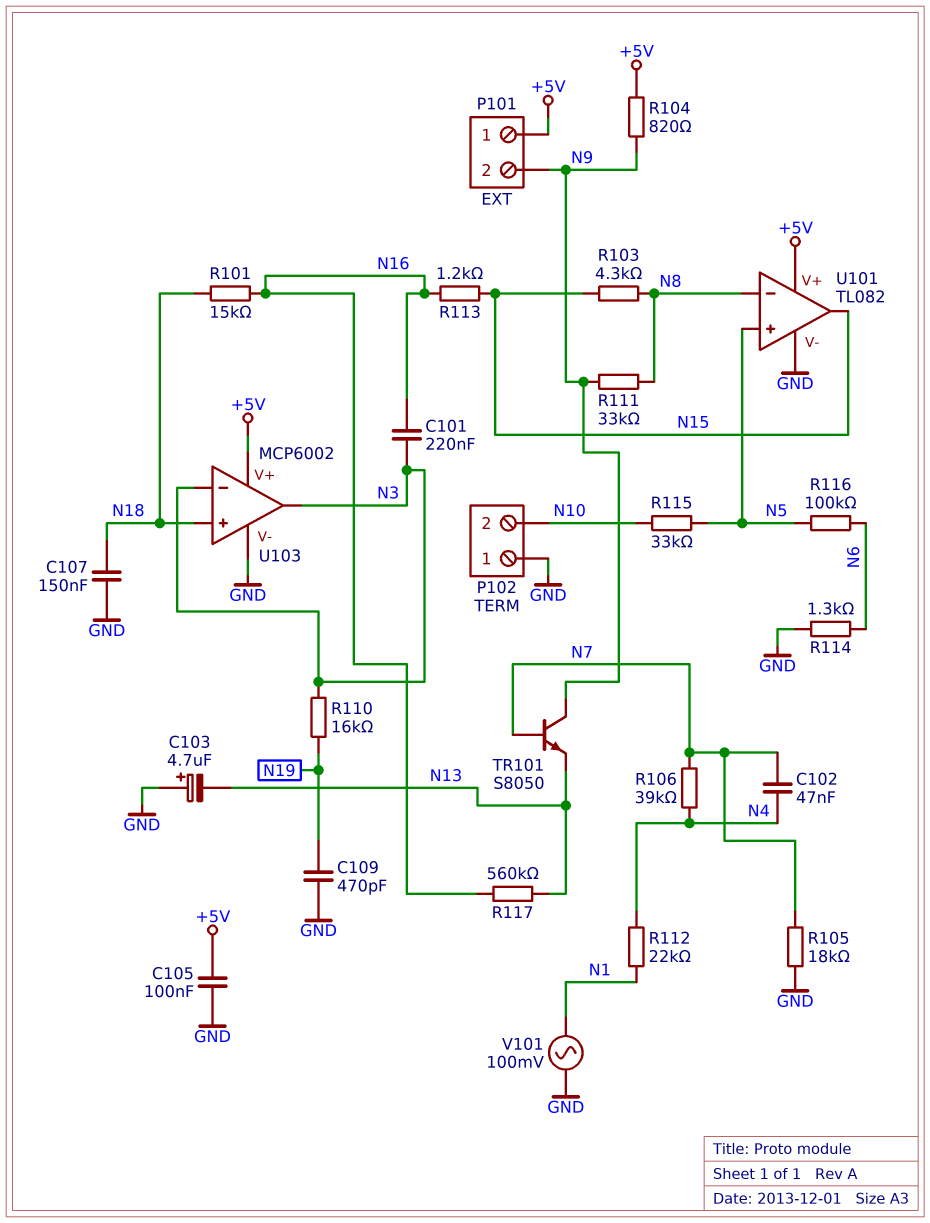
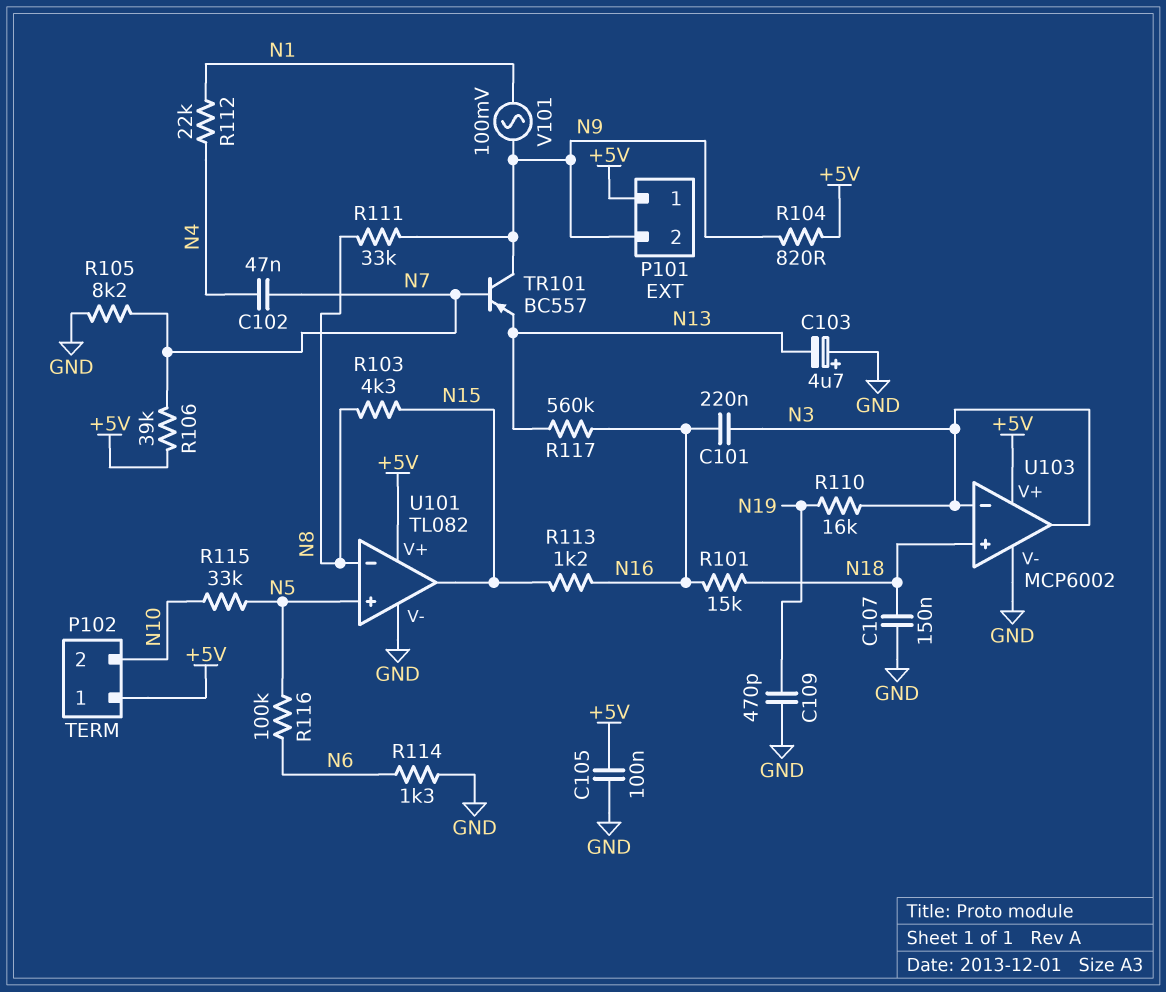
P102 pin 1: GND -> +5V
R105: 18k (GND, N7) -> 8.2k (GND, N7)
R106: 39k (N4, N7) -> 39k (+5V, N7)
TR101: NPN S8050 (B N7, C N9, E N13) -> PNP BC557 (B N7, C N9, E N13)
V101: AC 100mV (GND, N1) -> AC 100mV (N1, N9)

